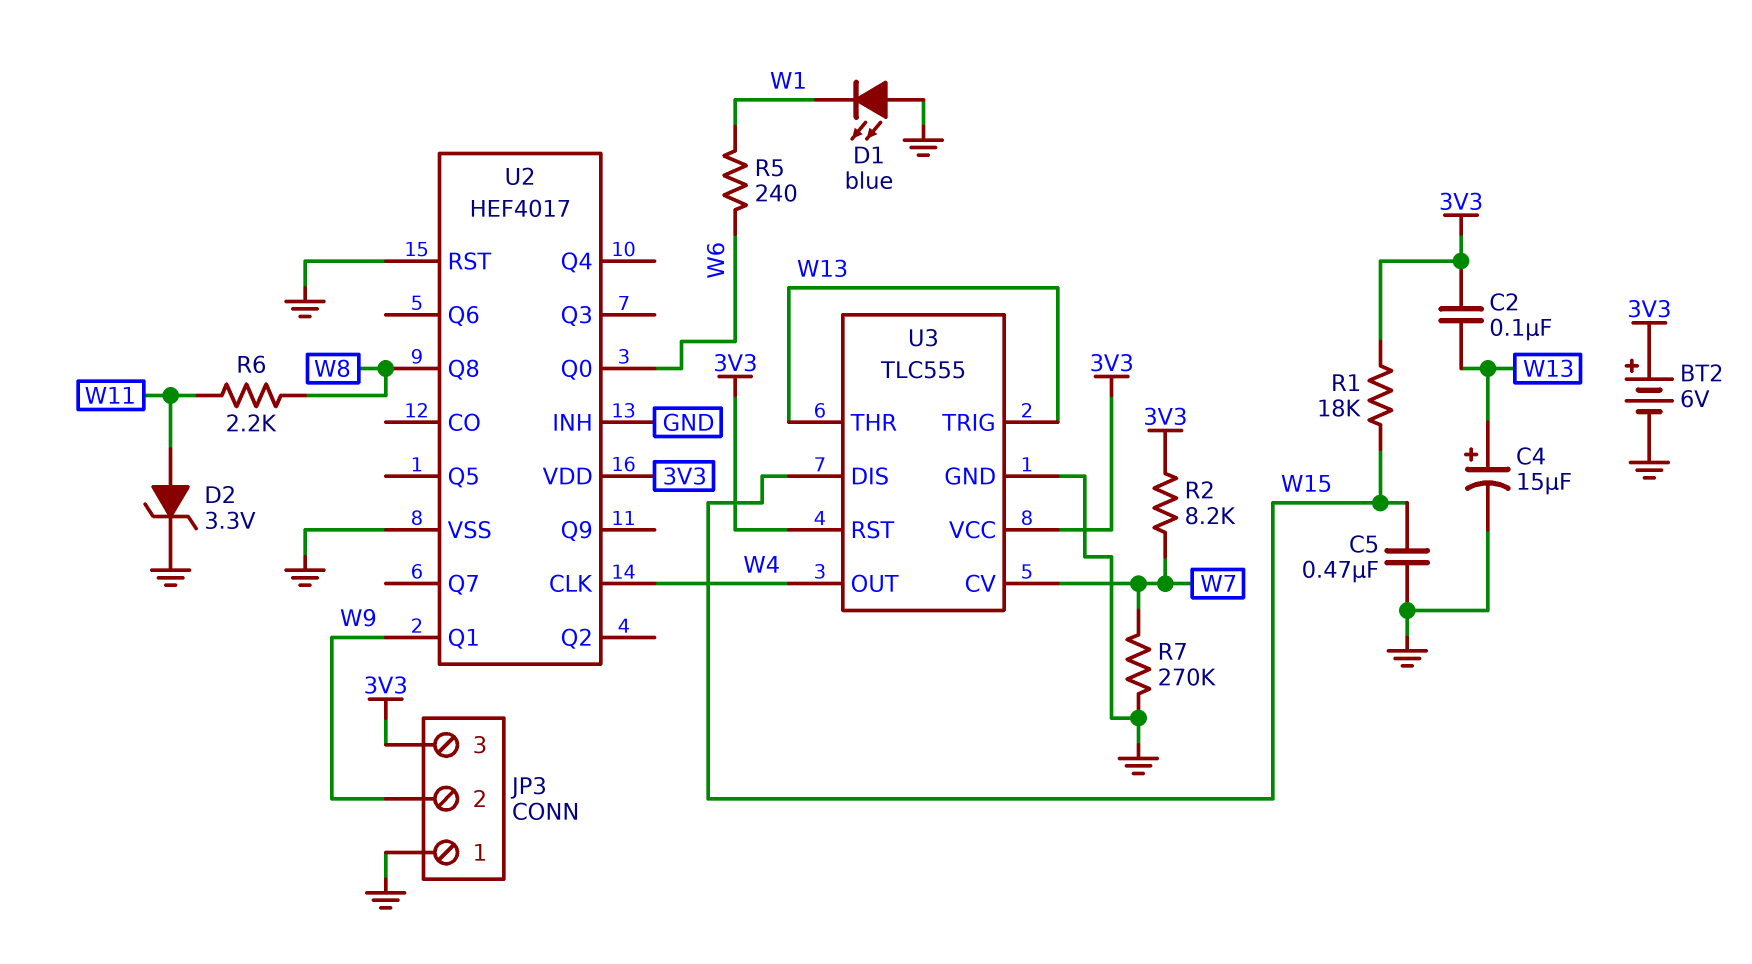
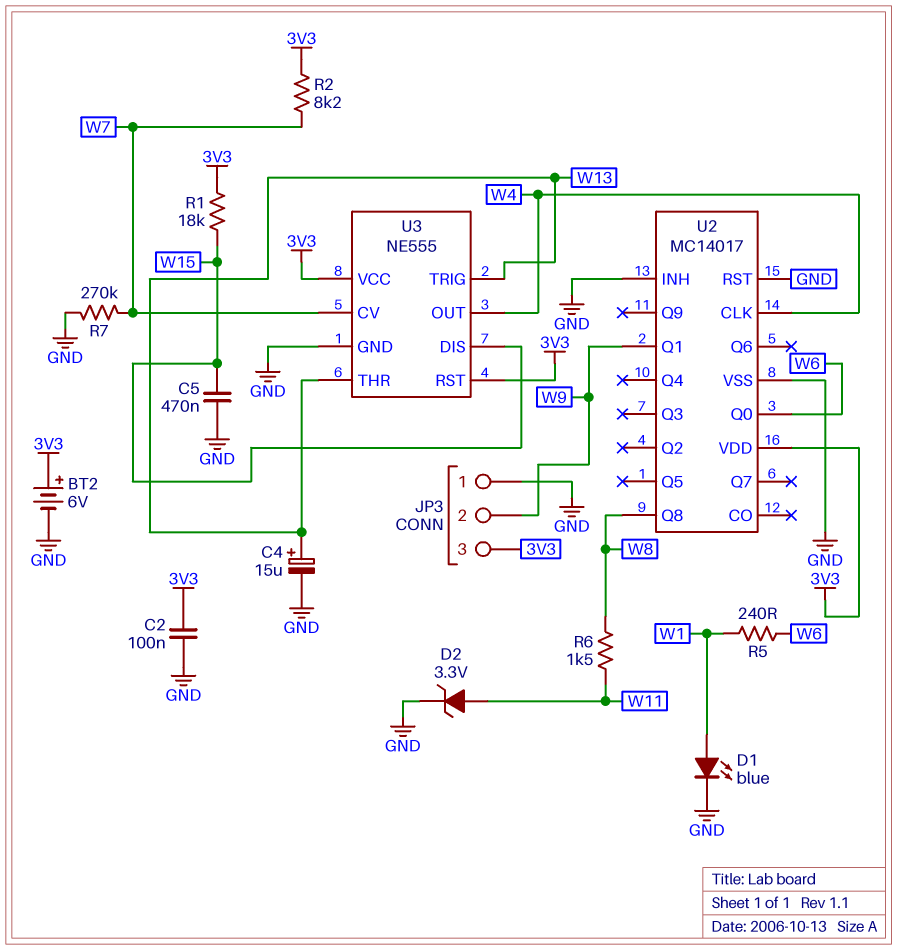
C2: 100nF (3V3, W13) -> 100nF (3V3, GND)
D1: LED blue (A GND, K W1) -> LED blue (A W1, K GND)
R6: 2.2k (W8, W11) -> 1.5k (W8, W11)
U2: HEF4017 -> MC14017
U3: TLC555 -> NE555

